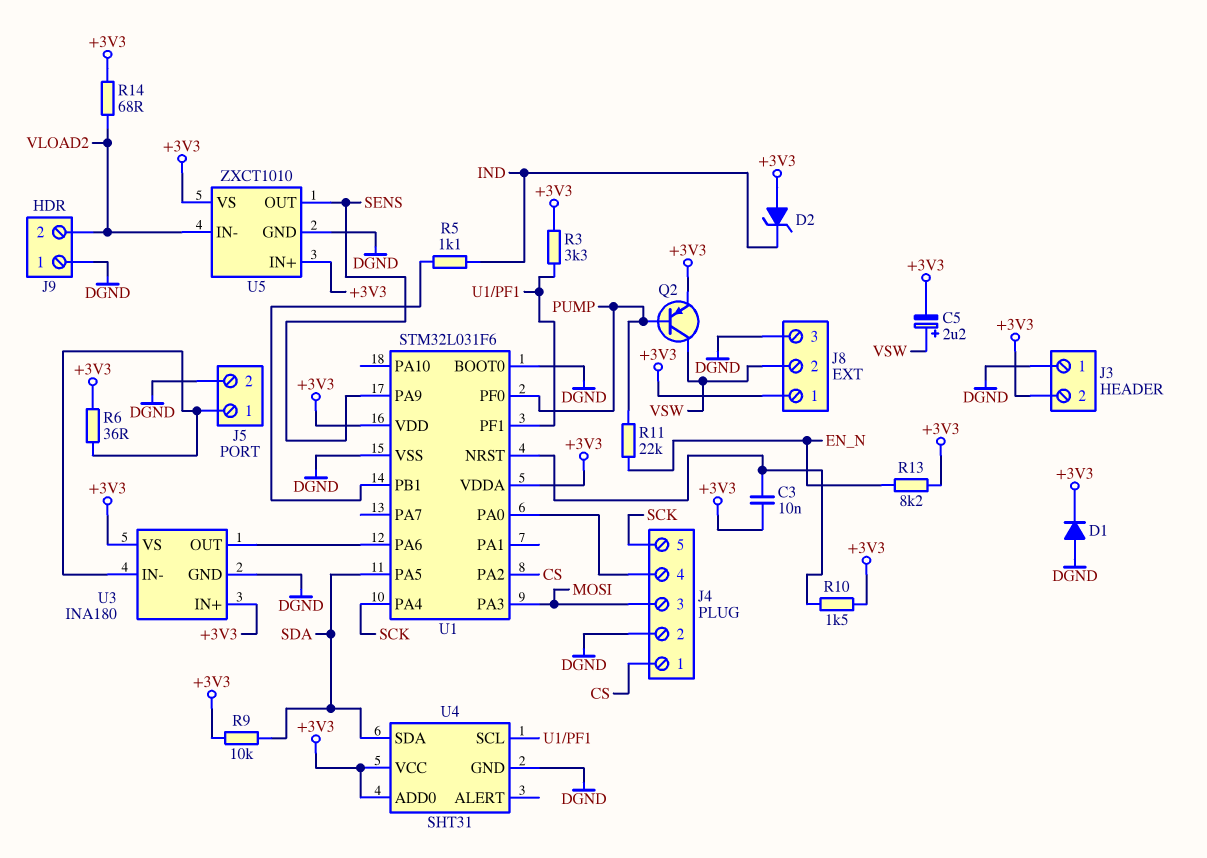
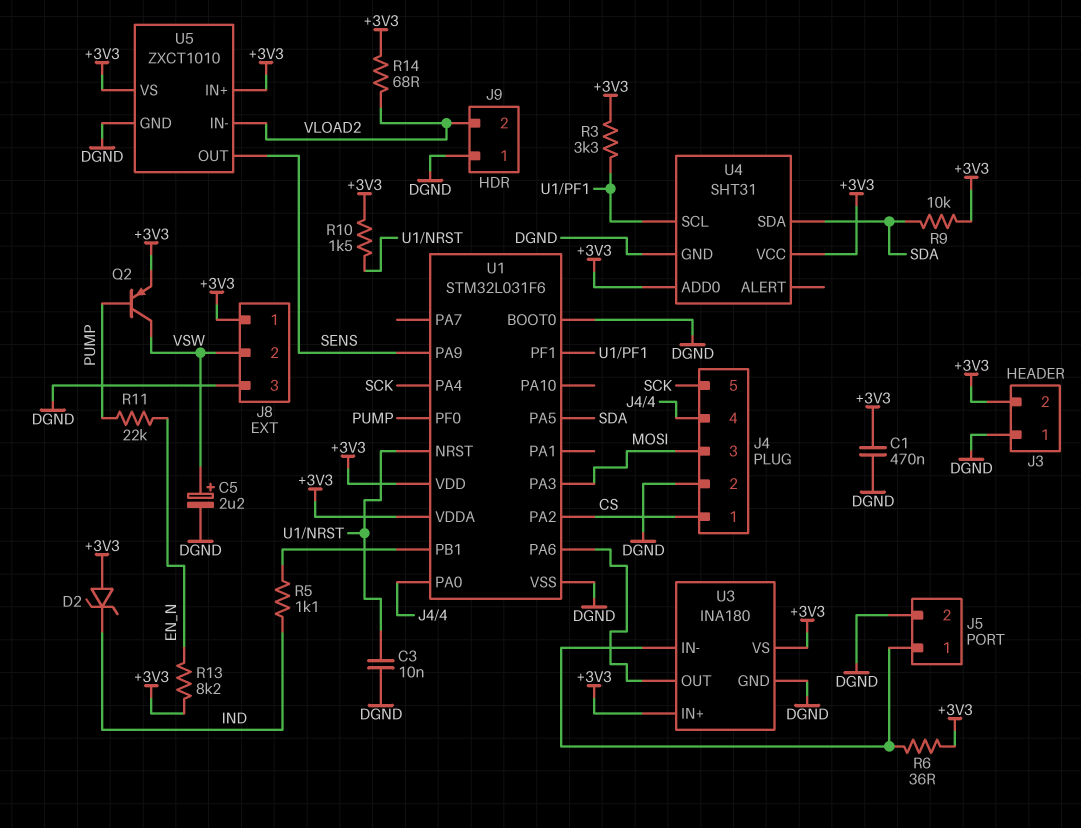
C1: none -> 470nF (+3V3, DGND)
C3: 10nF (+3V3, U1/NRST) -> 10nF (DGND, U1/NRST)
C5: 2.2uF (plus VSW, minus +3V3) -> 2.2uF (plus VSW, minus DGND)
D1: diode (A DGND, K +3V3) -> none

